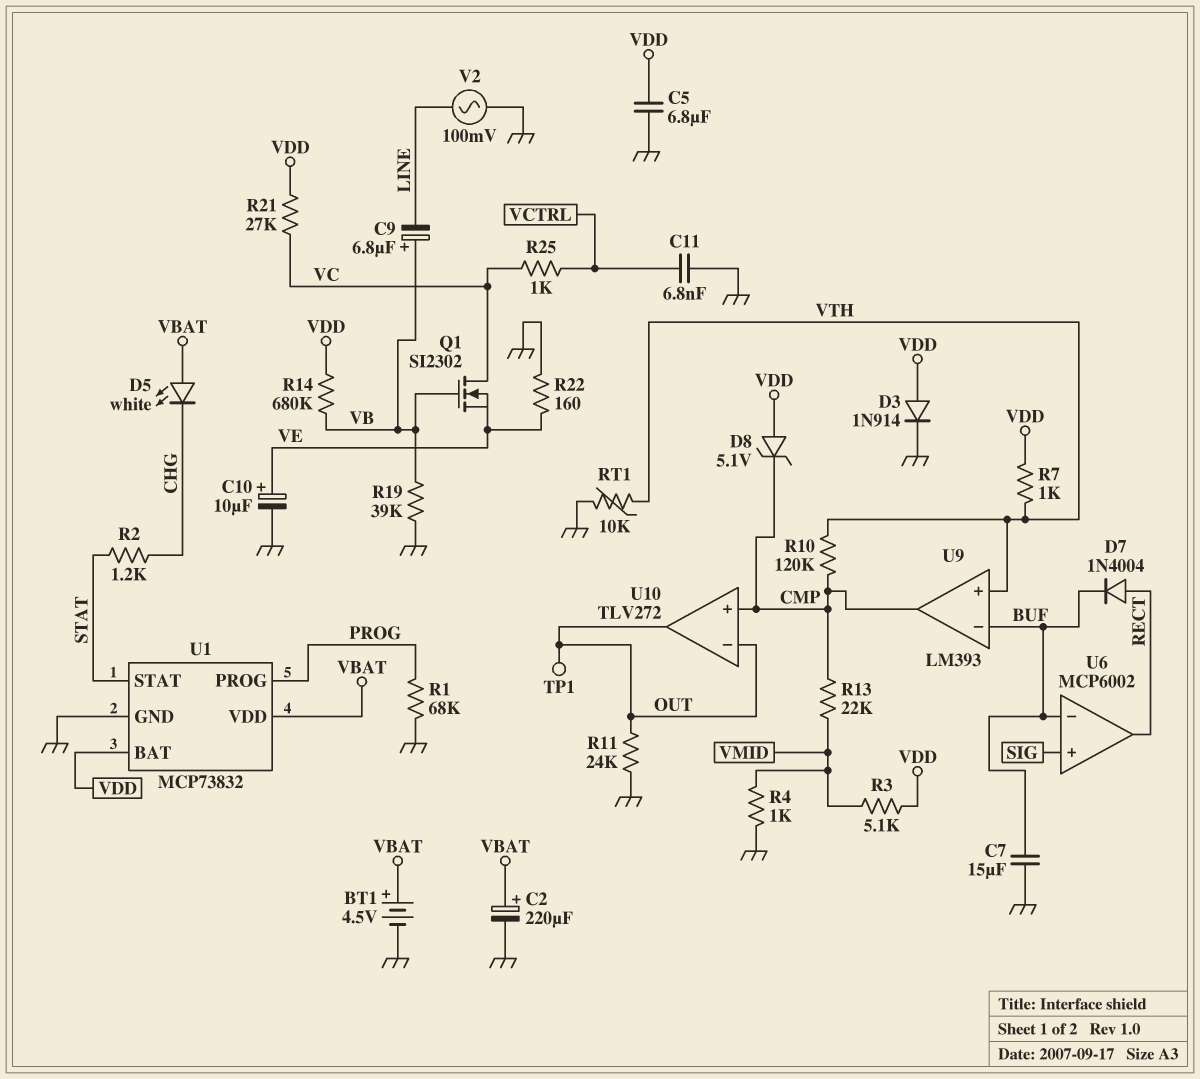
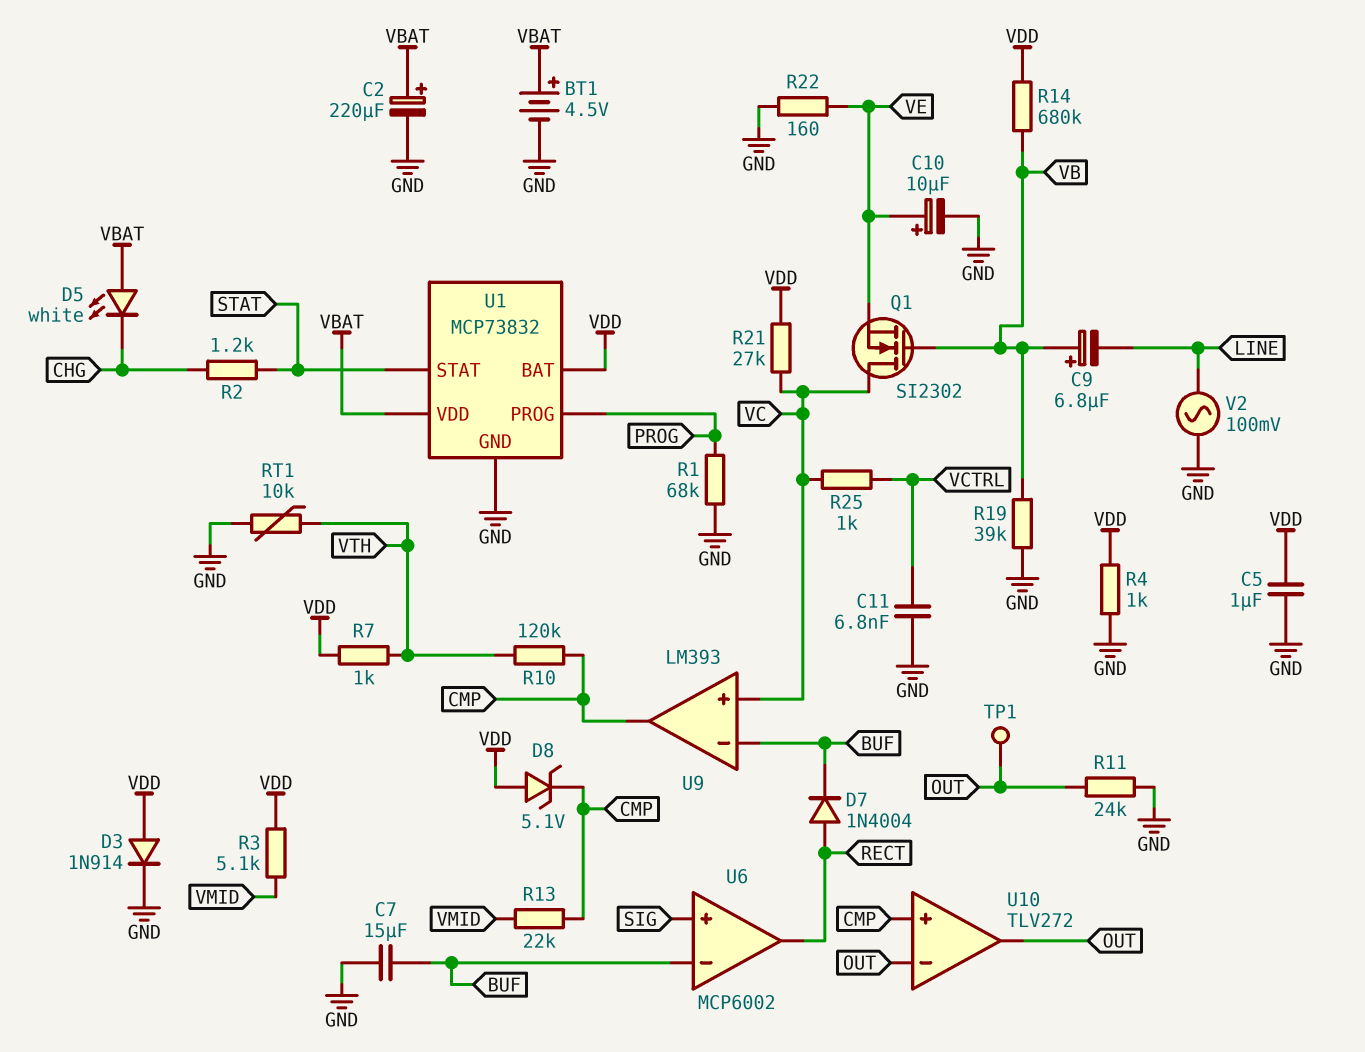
C5: 6.8uF (GND, VDD) -> 1uF (GND, VDD)
R4: 1k (GND, VMID) -> 1k (GND, VDD)
U9 pin in+: VTH -> VC

